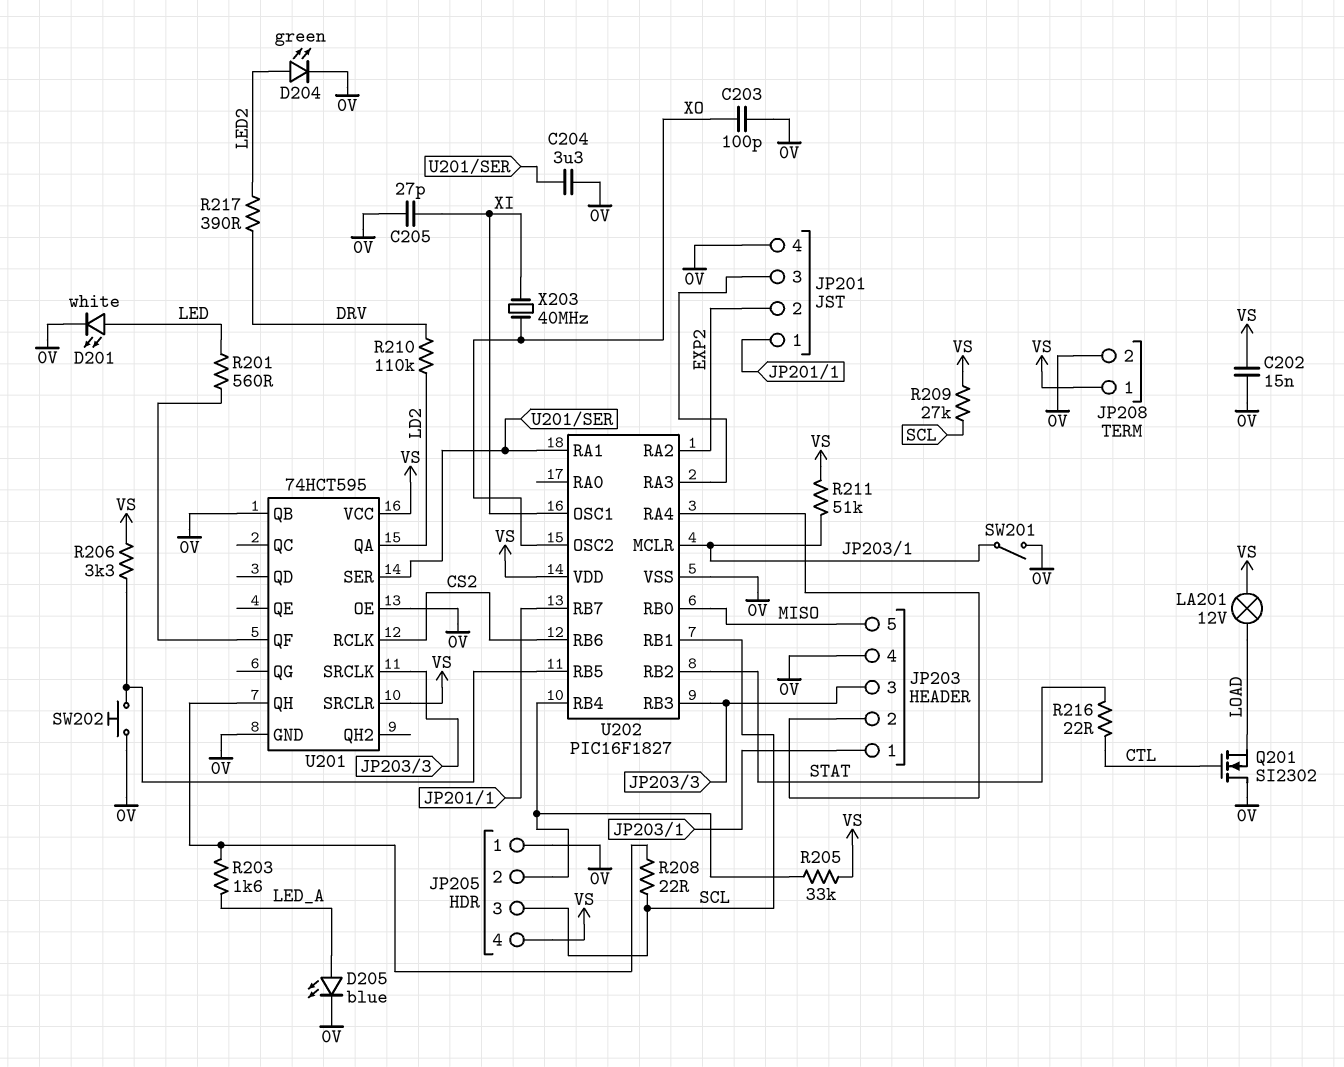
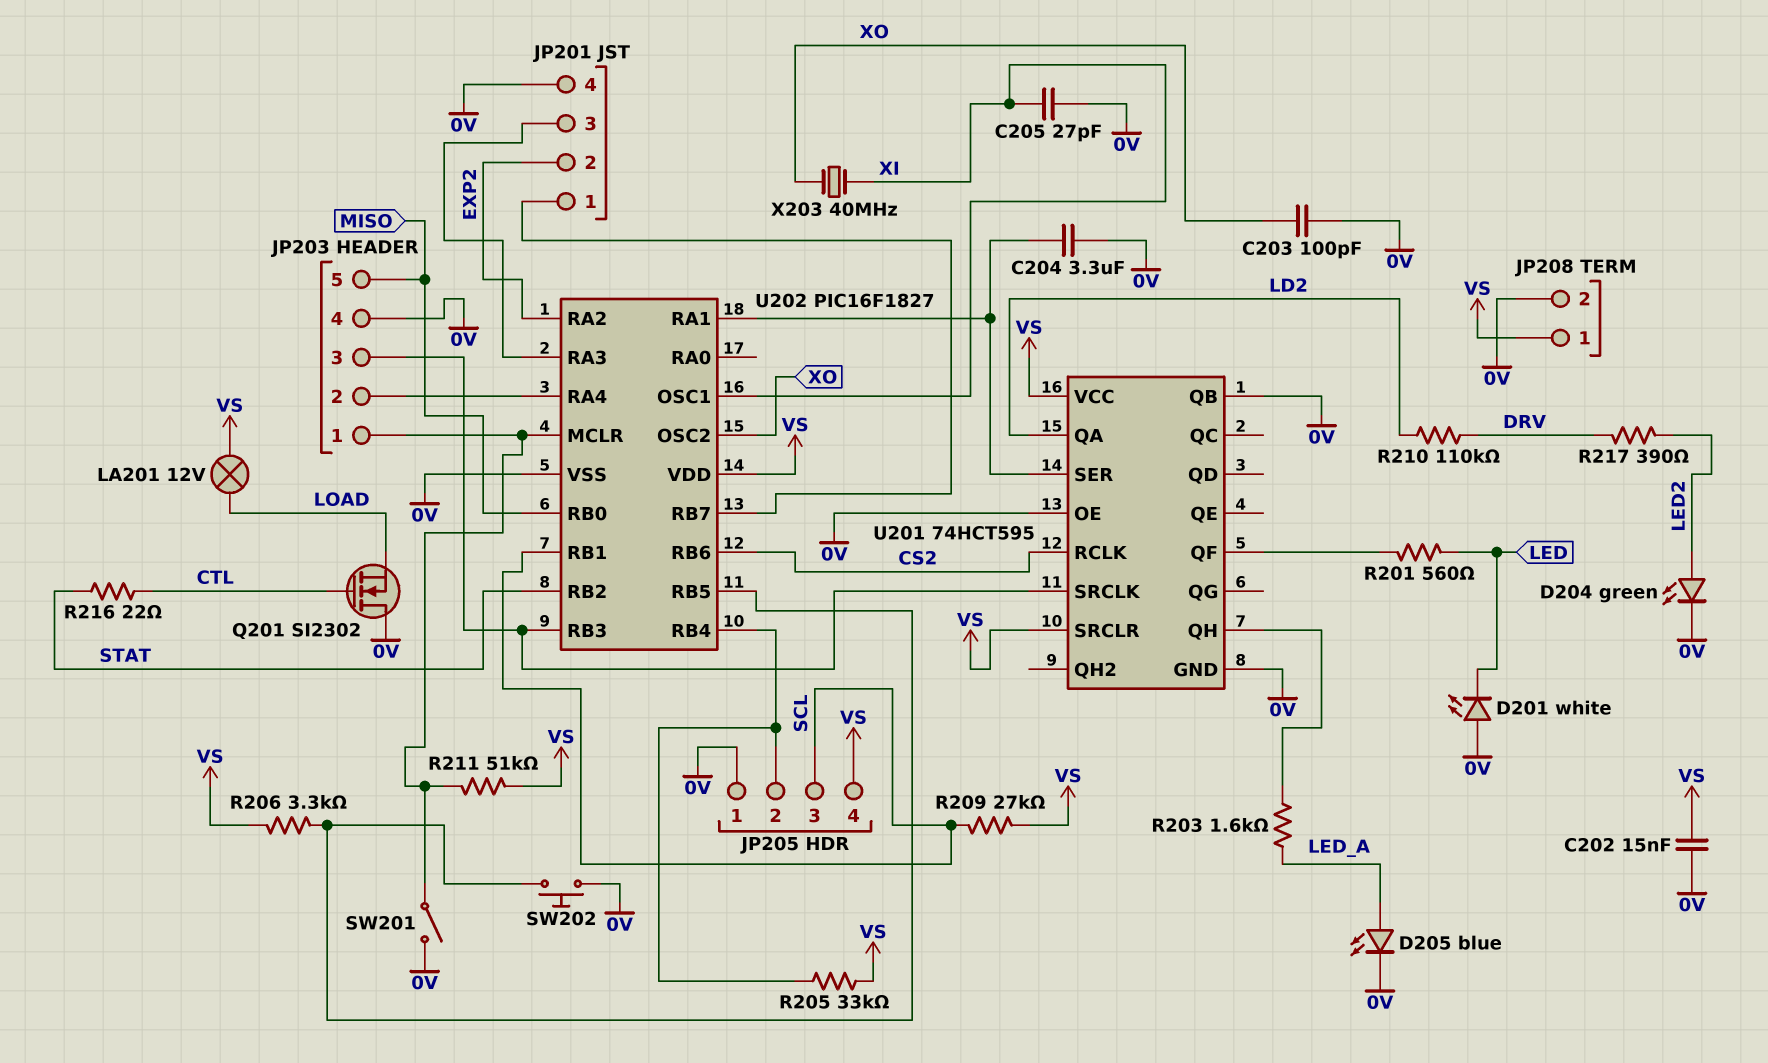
D201: LED white (A LED, K 0V) -> LED white (A 0V, K LED)
R208: 22 (SCL, U201/QH) -> none

